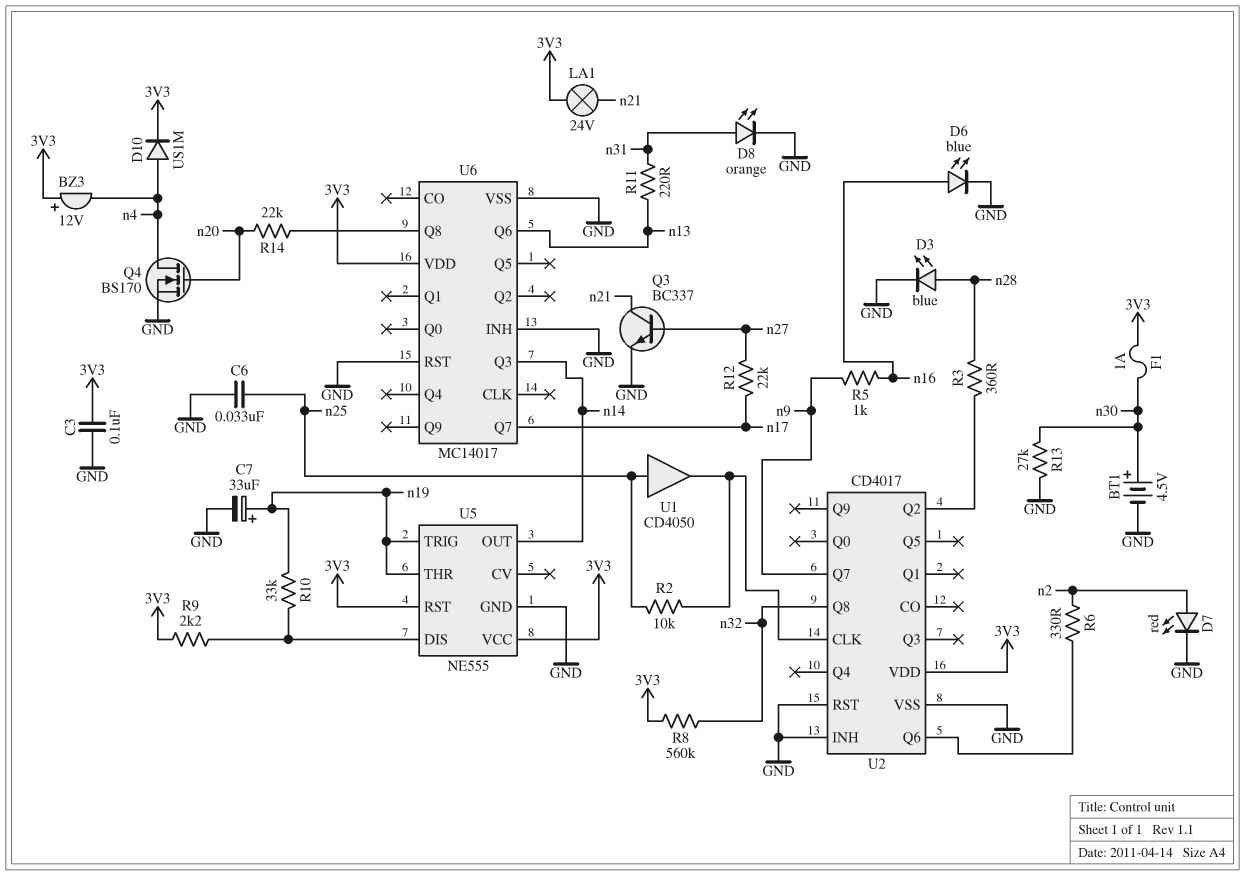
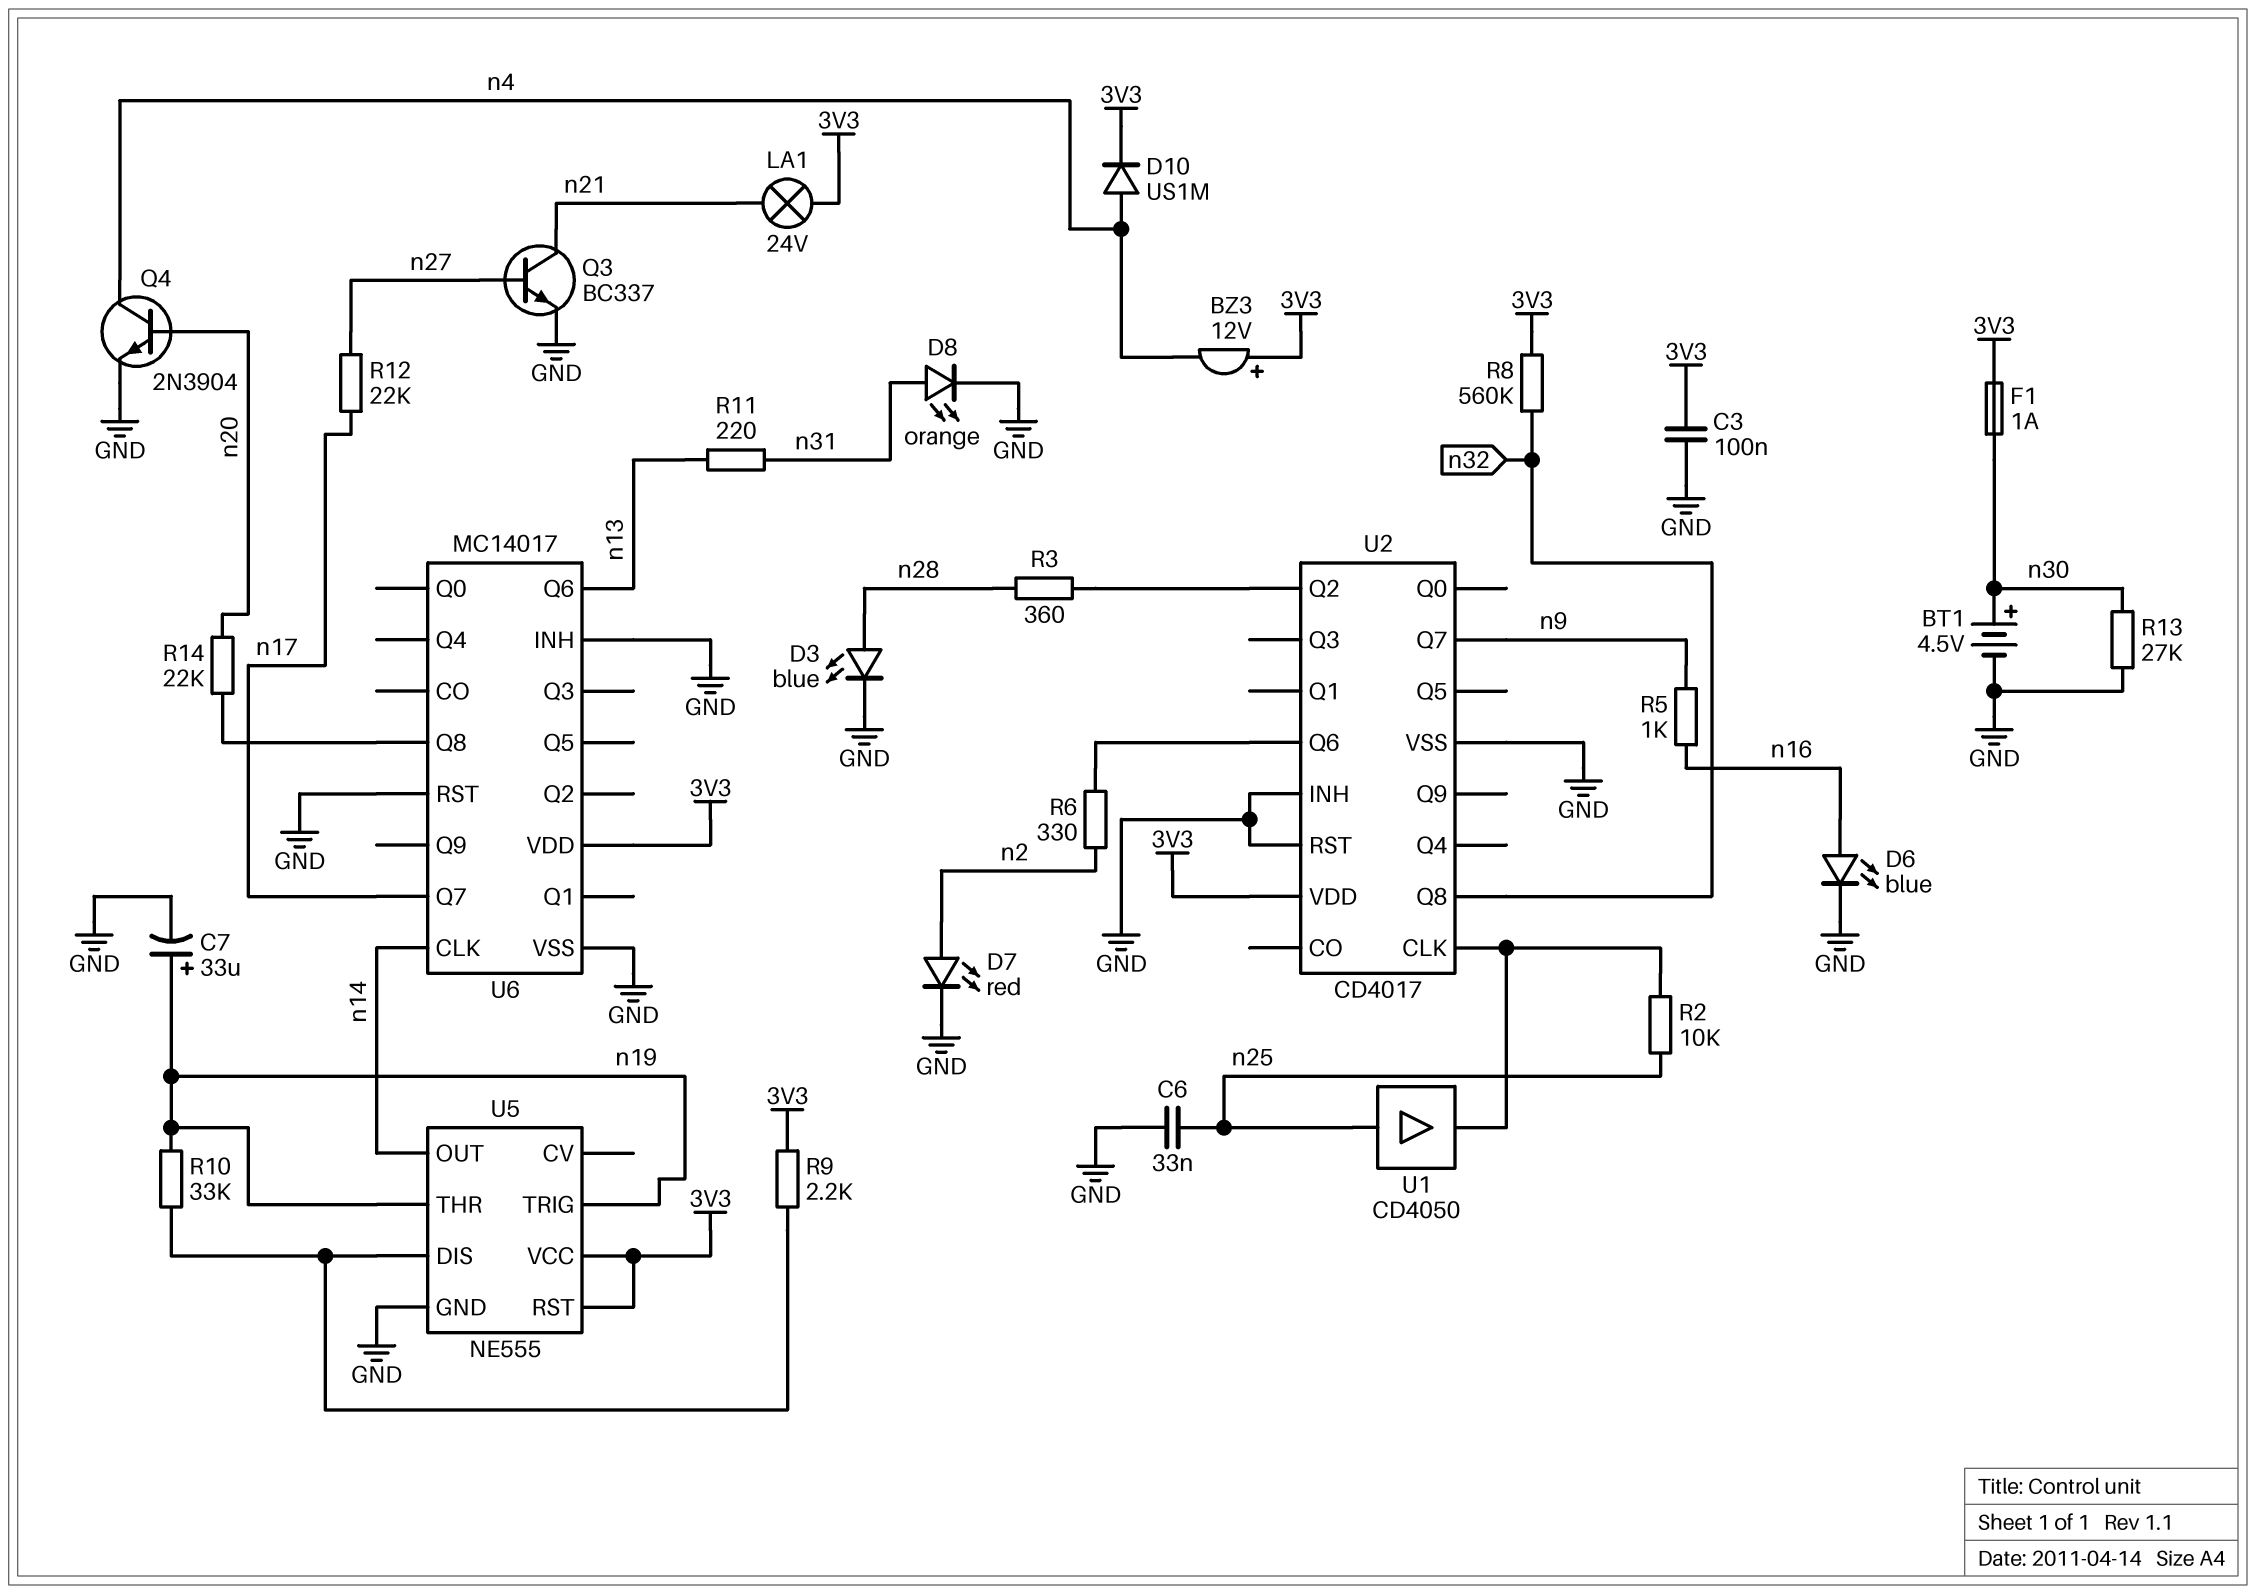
Q4: NMOS BS170 (G n20, D n4, S GND) -> NPN 2N3904 (B n20, C n4, E GND)
U6 pin CLK: none -> n14
U6 pin Q3: n14 -> none

